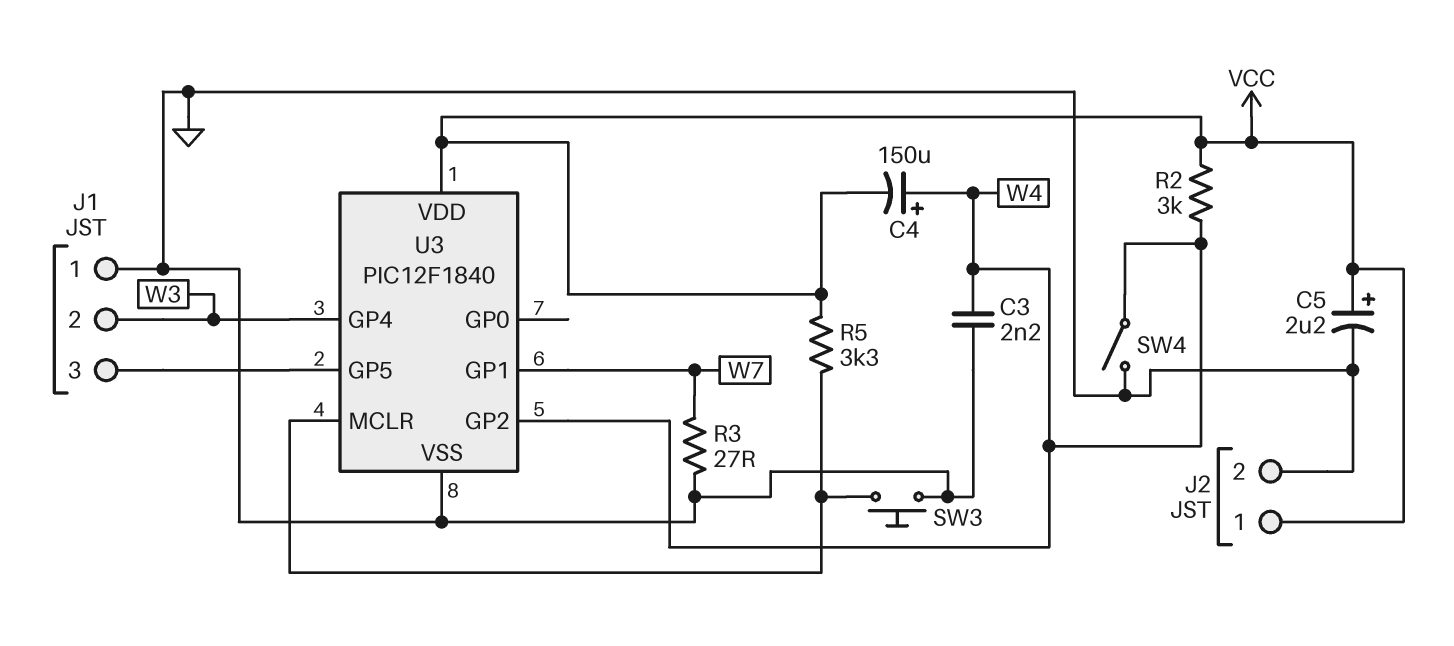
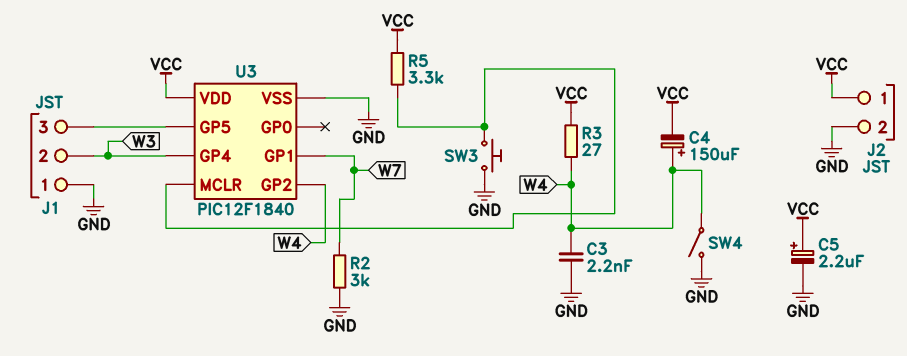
R2: 3k (VCC, W4) -> 3k (GND, W7)
R3: 27 (GND, W7) -> 27 (VCC, W4)

